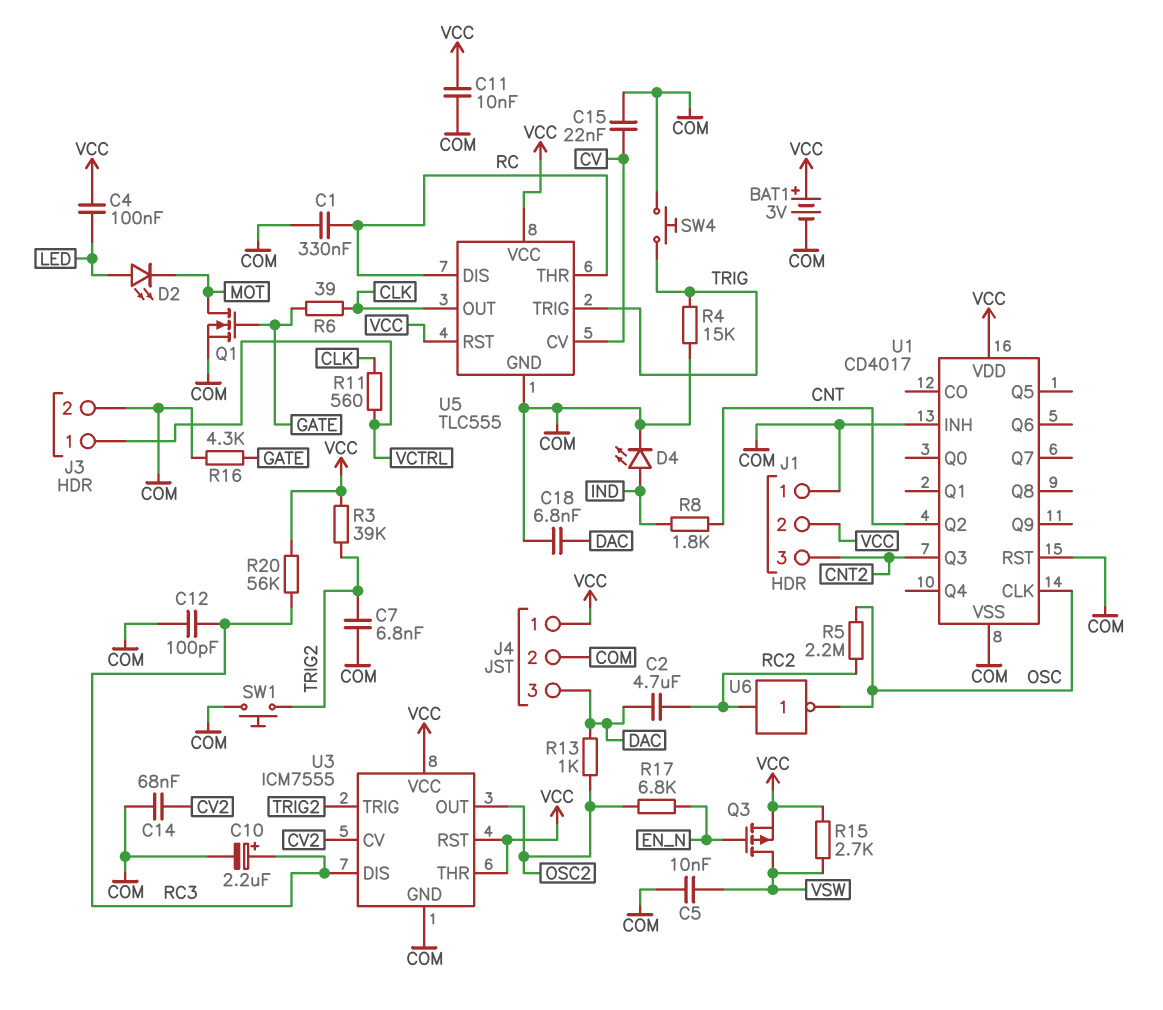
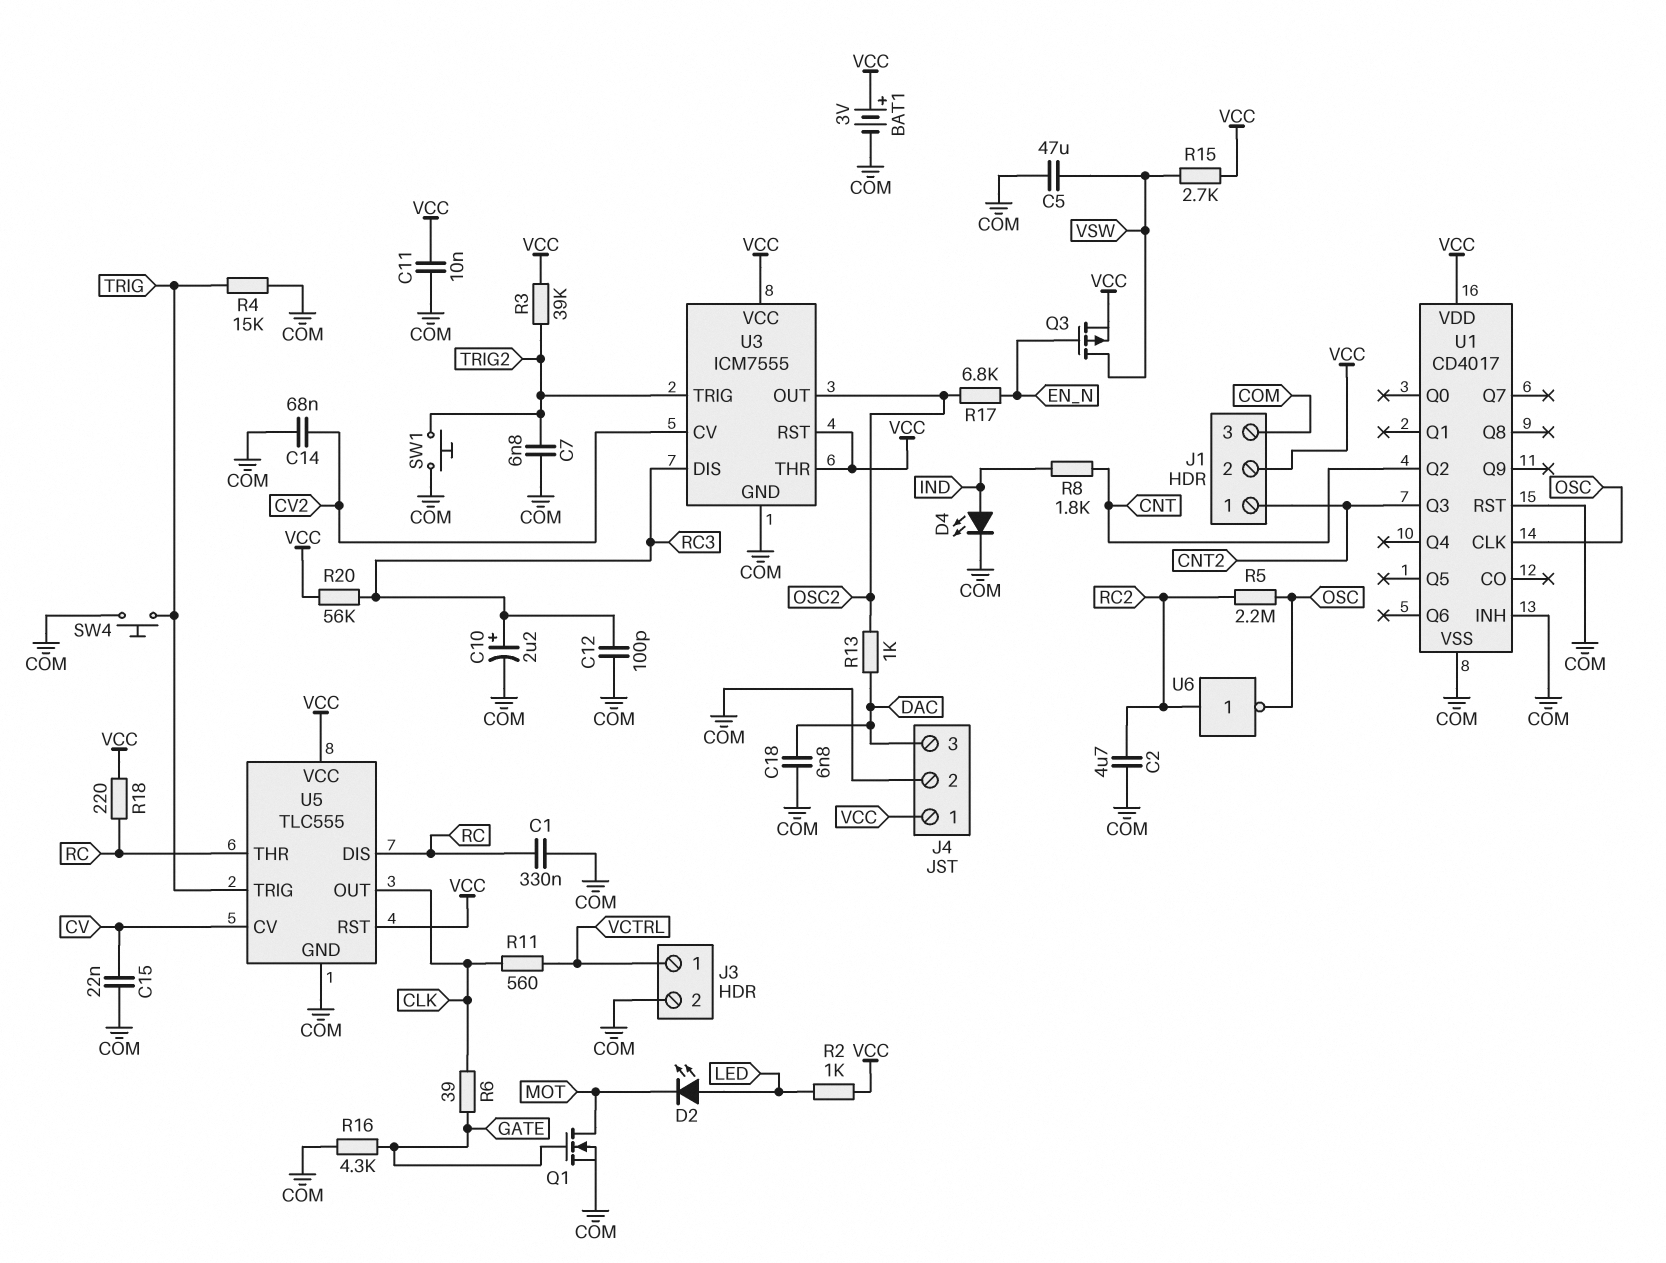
C2: 4.7uF (DAC, RC2) -> 4.7uF (COM, RC2)
C4: 100nF (LED, VCC) -> none
C5: 10nF (COM, VSW) -> 47uF (COM, VSW)
J1 pin 1: COM -> CNT2
J1 pin 3: CNT2 -> COM
R2: none -> 1k (LED, VCC)
R18: none -> 220 (RC, VCC)

